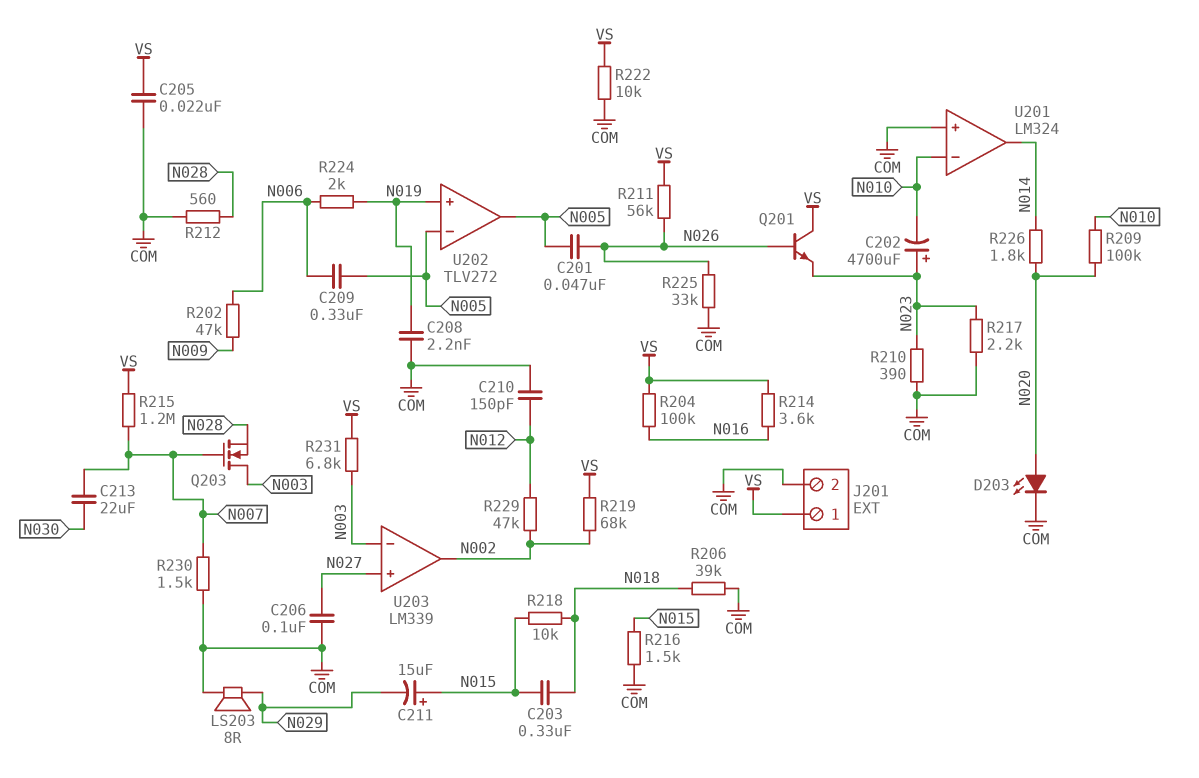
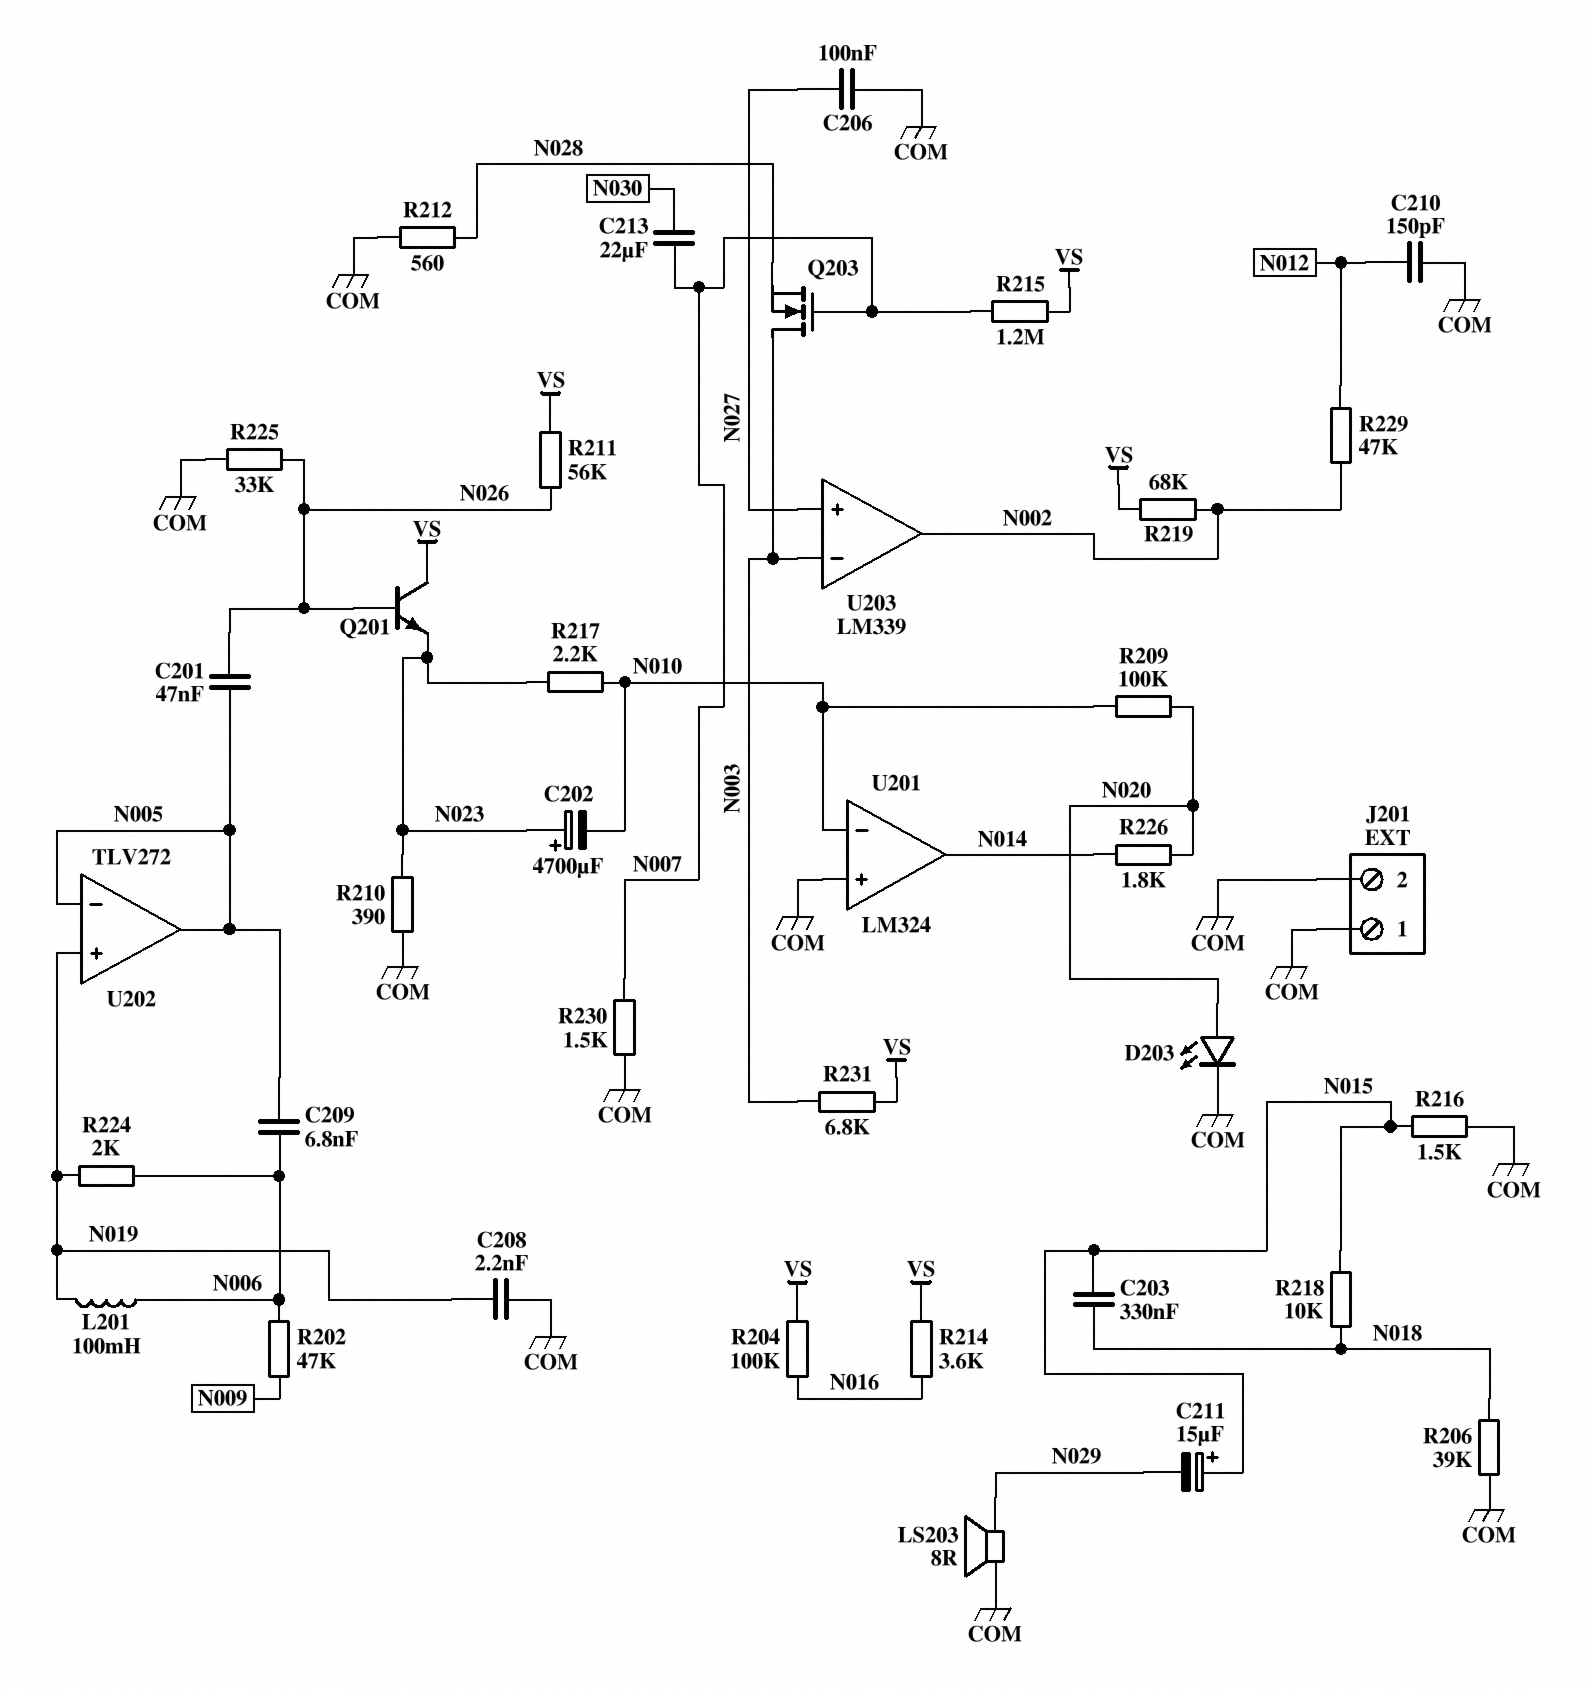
C205: 22nF (COM, VS) -> none
C209: 330nF (N005, N006) -> 6.8nF (N005, N006)
J201 pin 1: VS -> COM
L201: none -> 100mH (N006, N019)
R217: 2.2k (COM, N023) -> 2.2k (N010, N023)
R222: 10k (COM, VS) -> none

